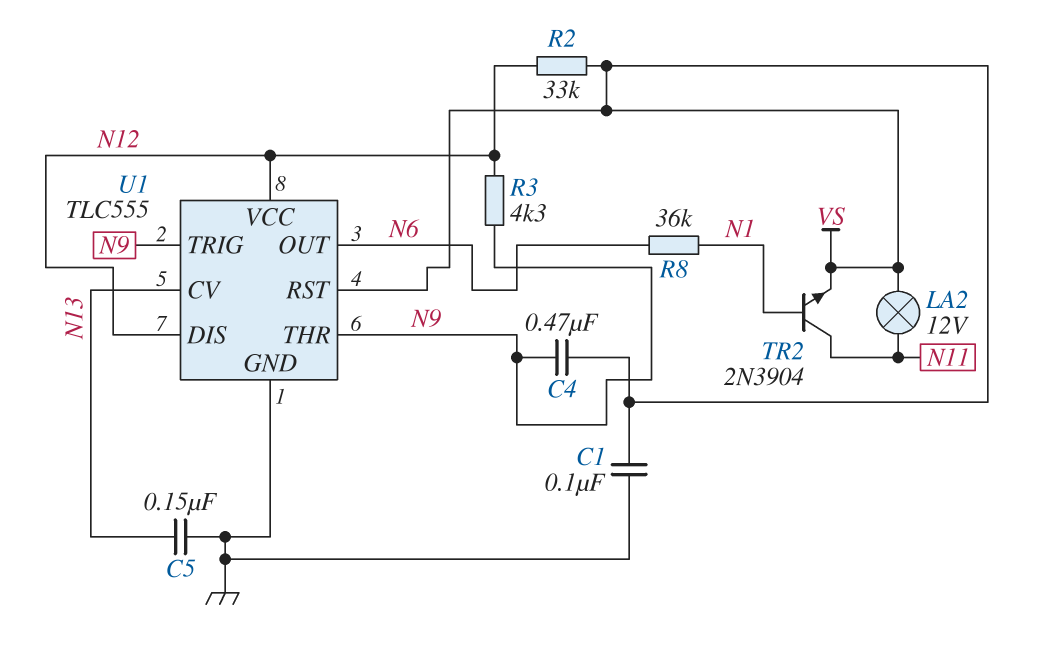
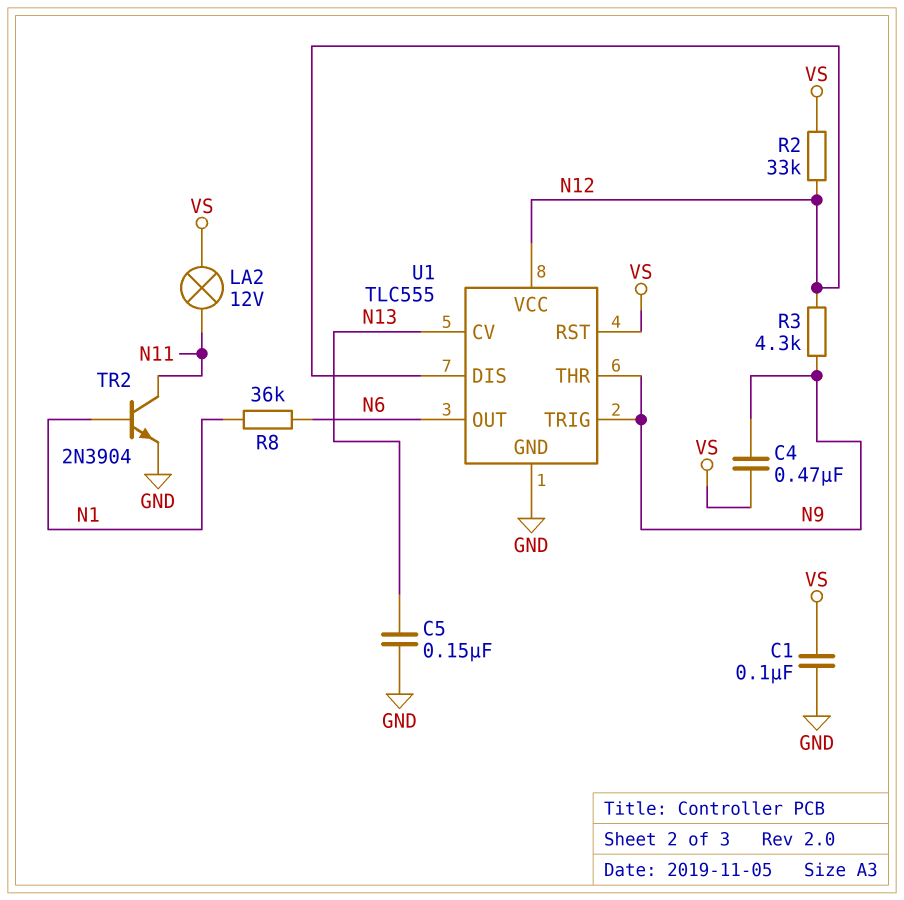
TR2: NPN 2N3904 (B N1, C N11, E VS) -> NPN 2N3904 (B N1, C N11, E GND)

